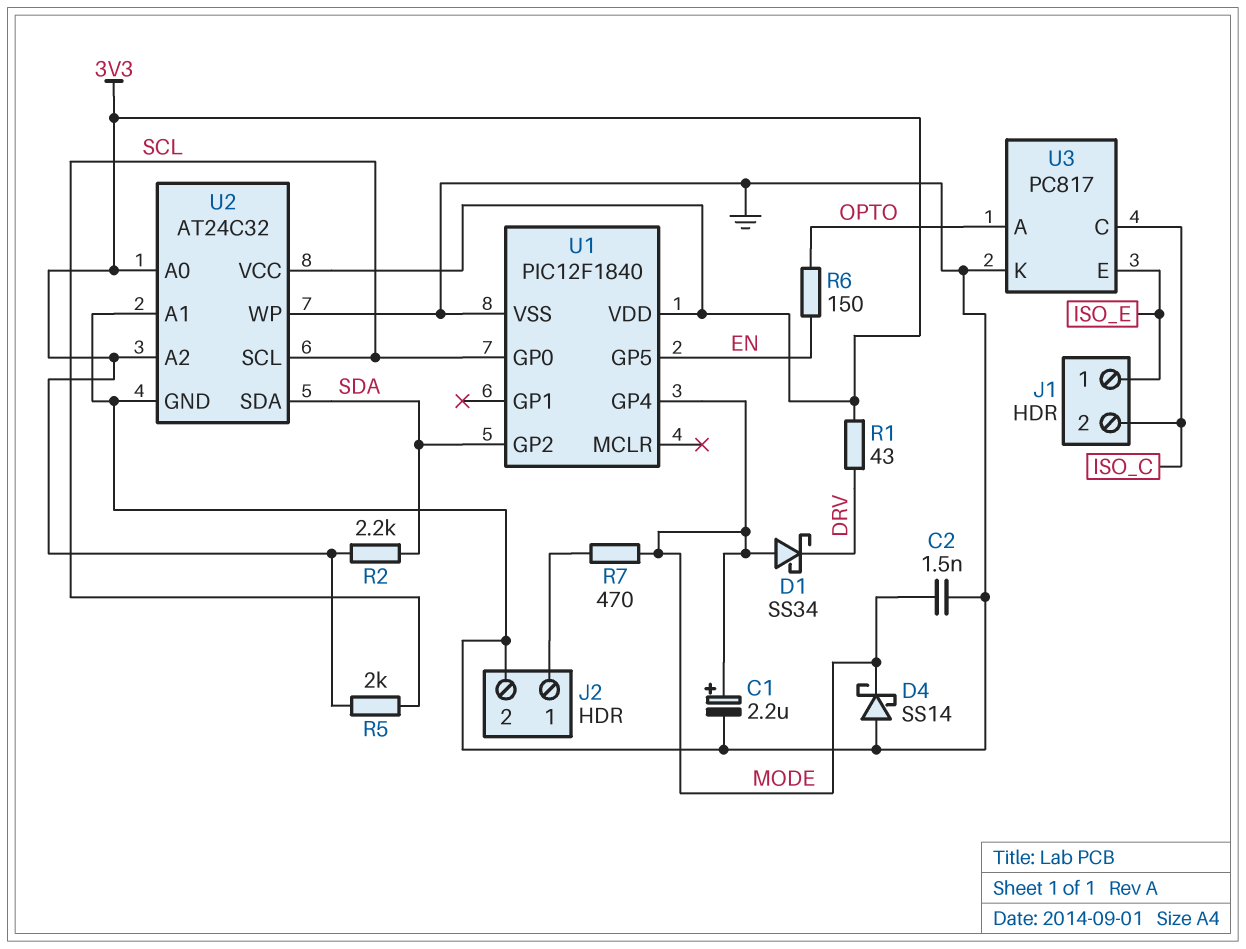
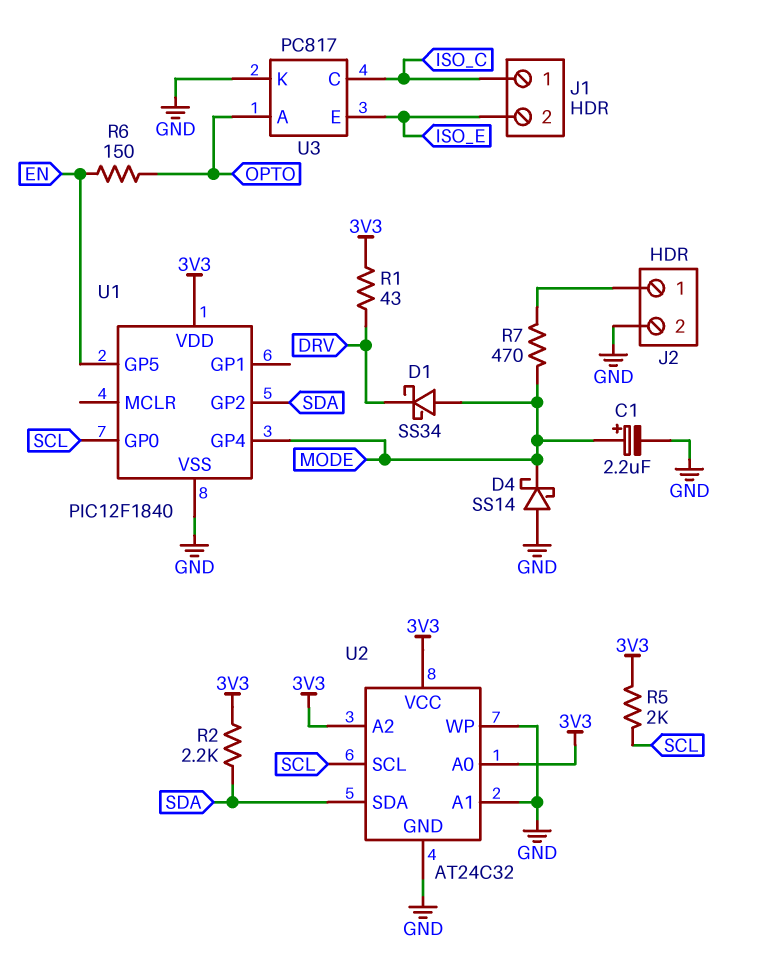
C2: 1.5nF (GND, MODE) -> none
J1 pin 1: ISO_E -> ISO_C
J1 pin 2: ISO_C -> ISO_E

